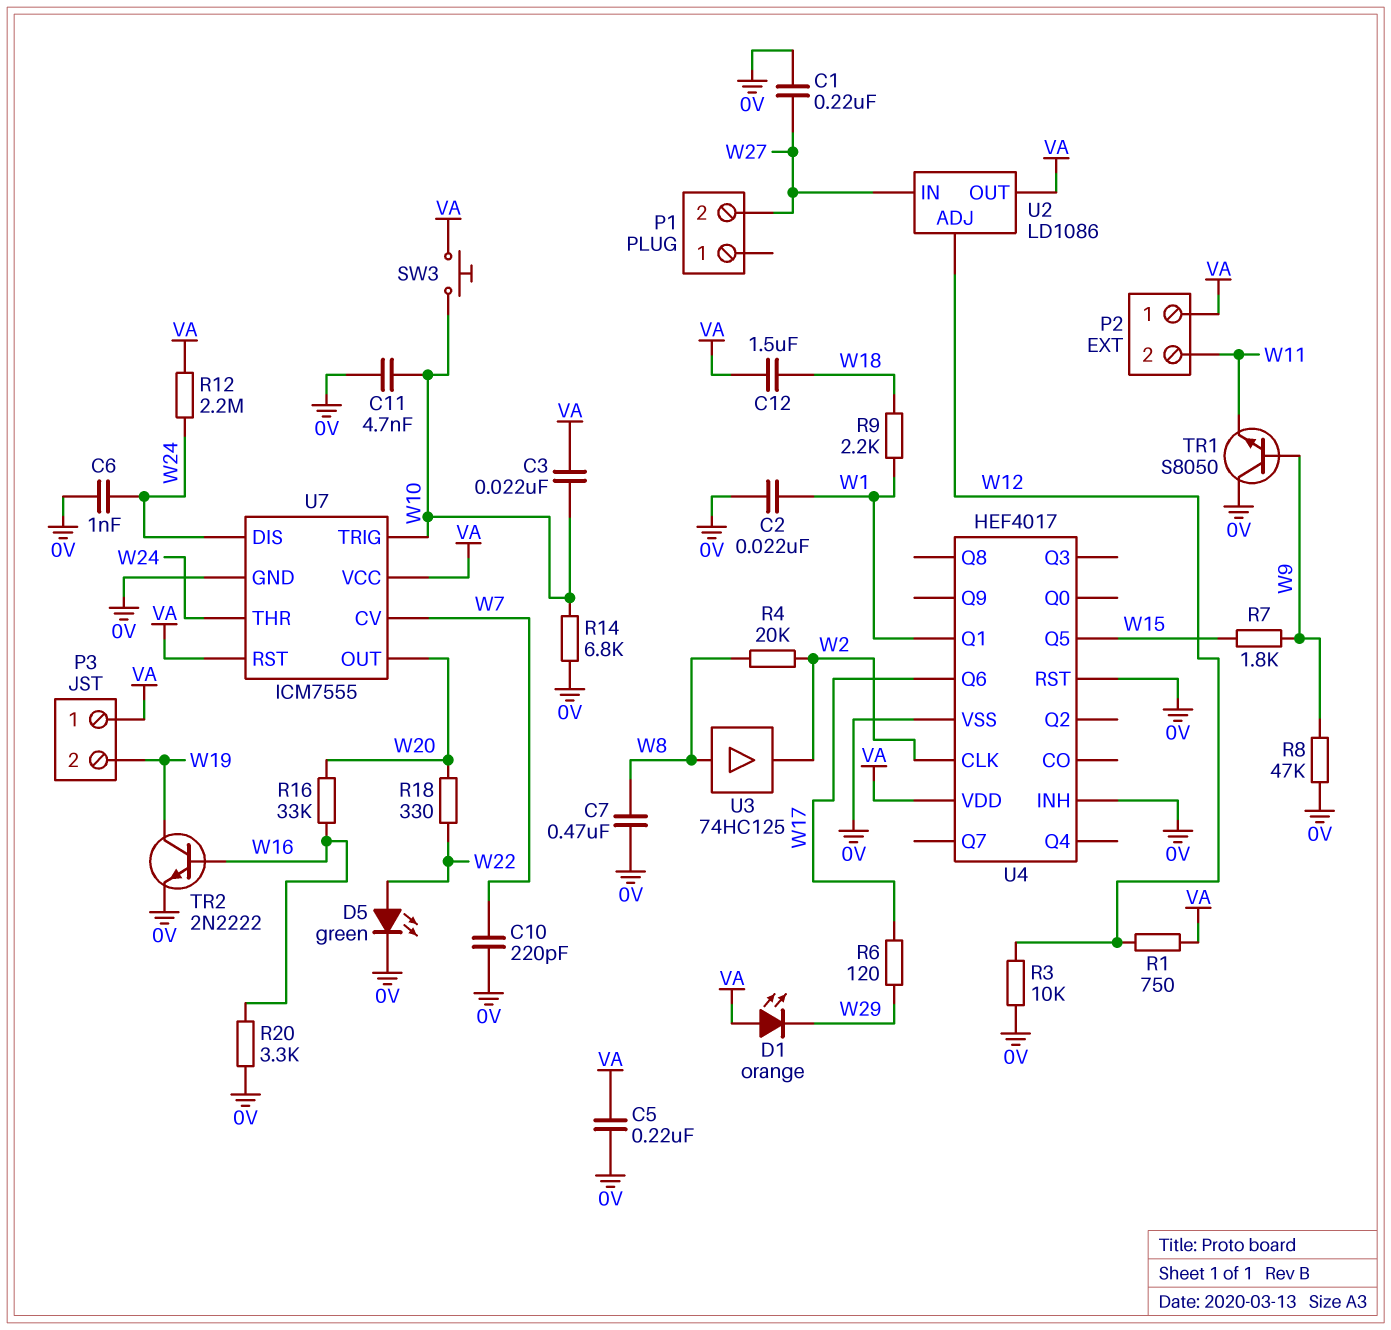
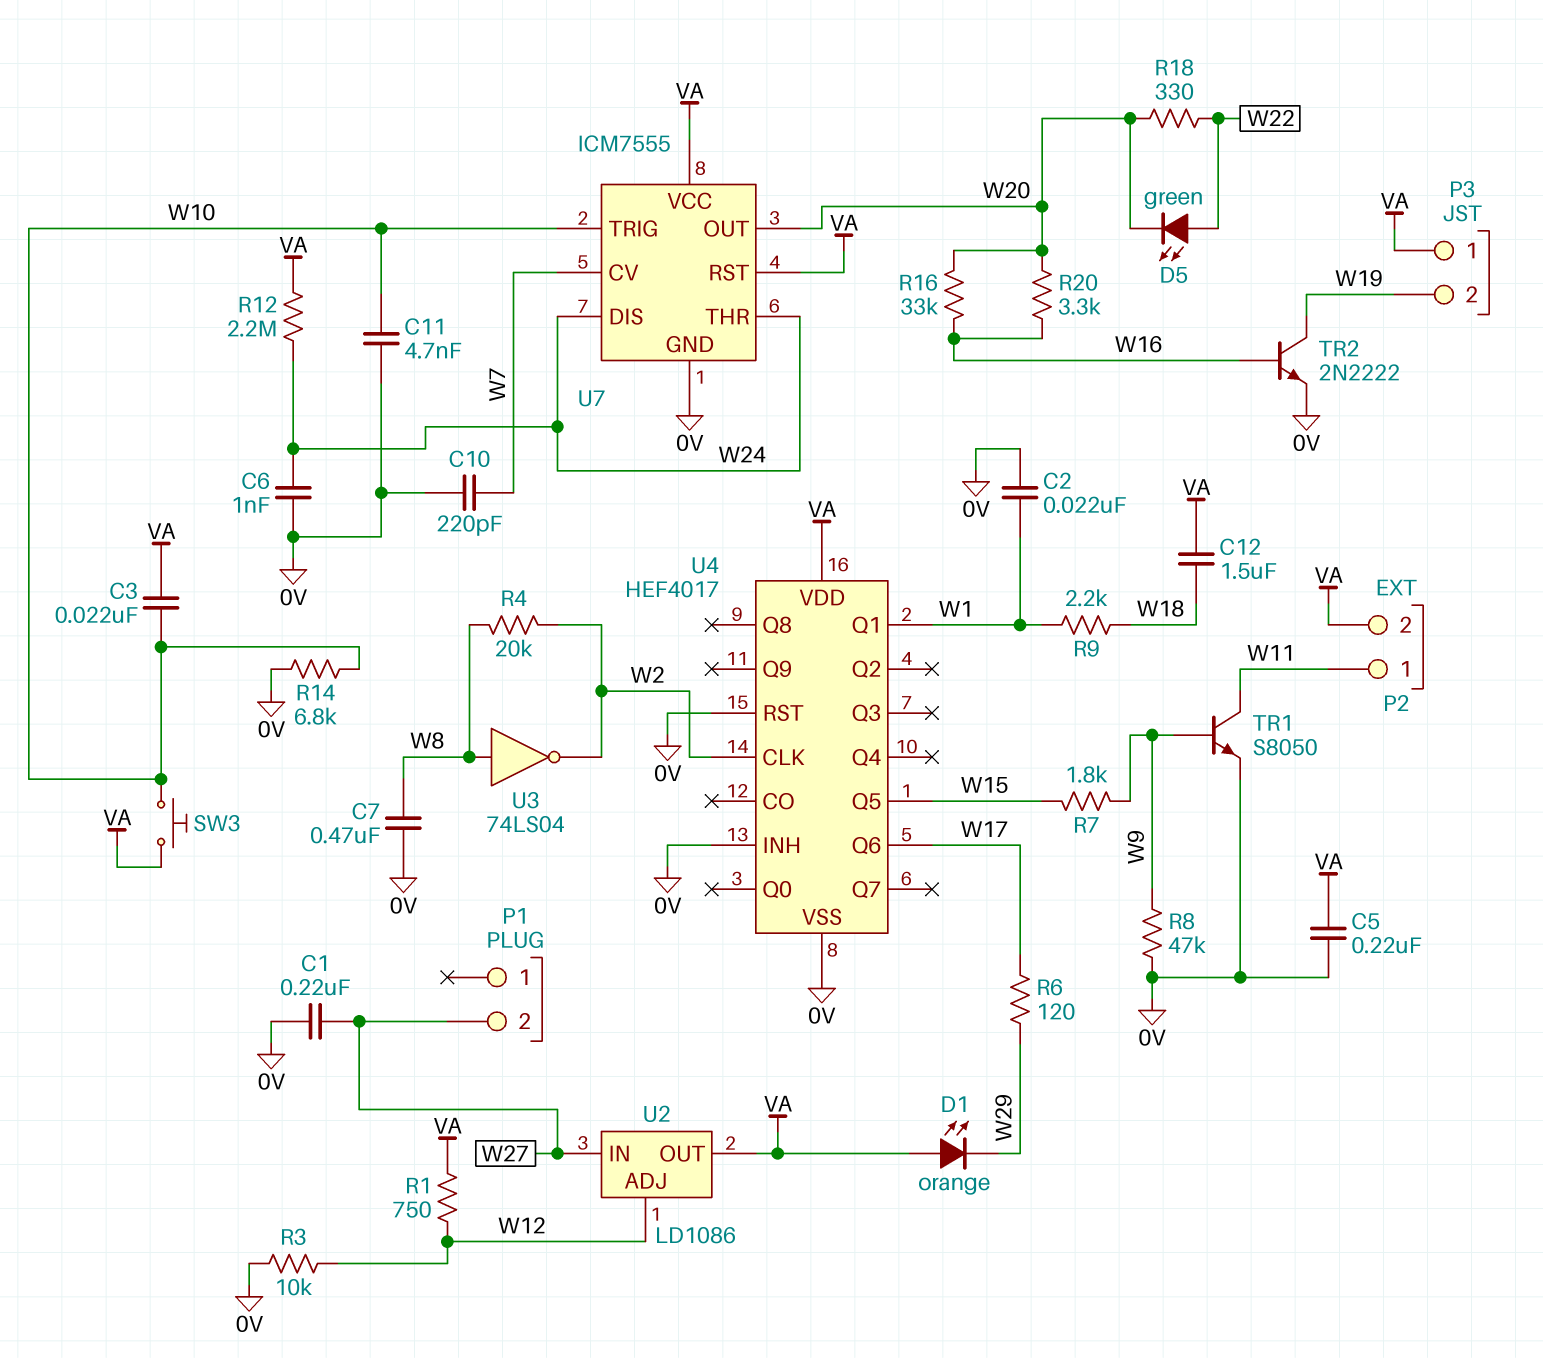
D5: LED green (A W22, K 0V) -> LED green (A W22, K W20)
P2 pin 1: VA -> W11
P2 pin 2: W11 -> VA
R20: 3.3k (0V, W16) -> 3.3k (W16, W20)
TR1: NPN S8050 (B W9, C 0V, E W11) -> NPN S8050 (B W9, C W11, E 0V)
U3: buffer 74HC125 (in W8, out W2) -> NOT 74LS04 (in W8, out W2)

